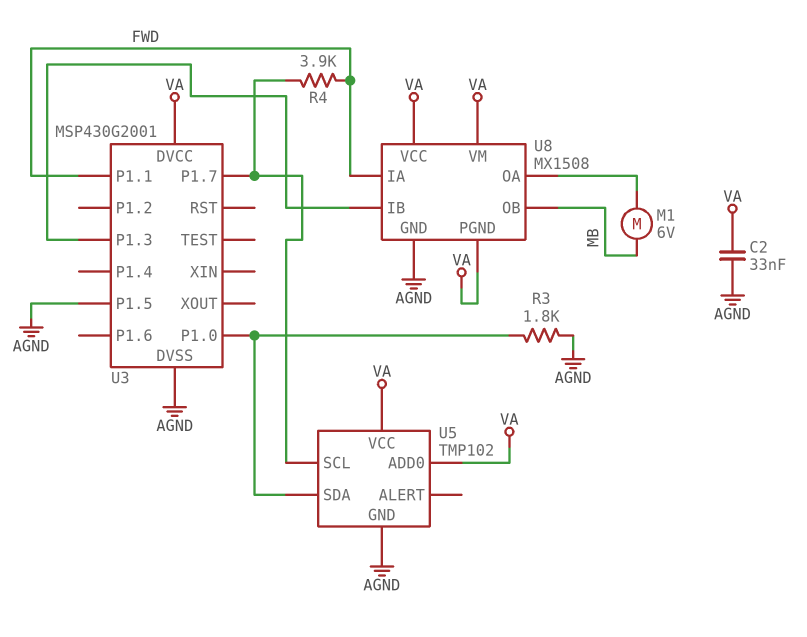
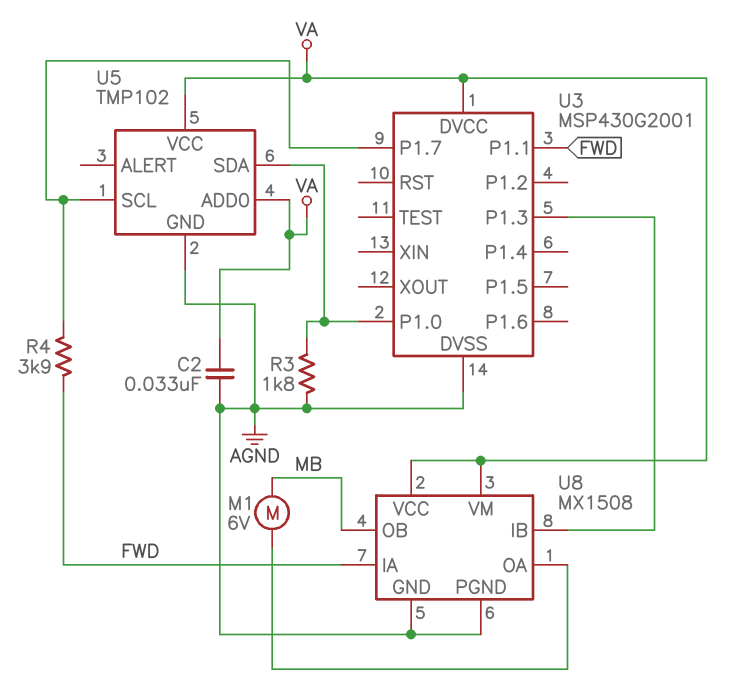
U3 pin P1.5: AGND -> none
U8 pin PGND: VA -> AGND

